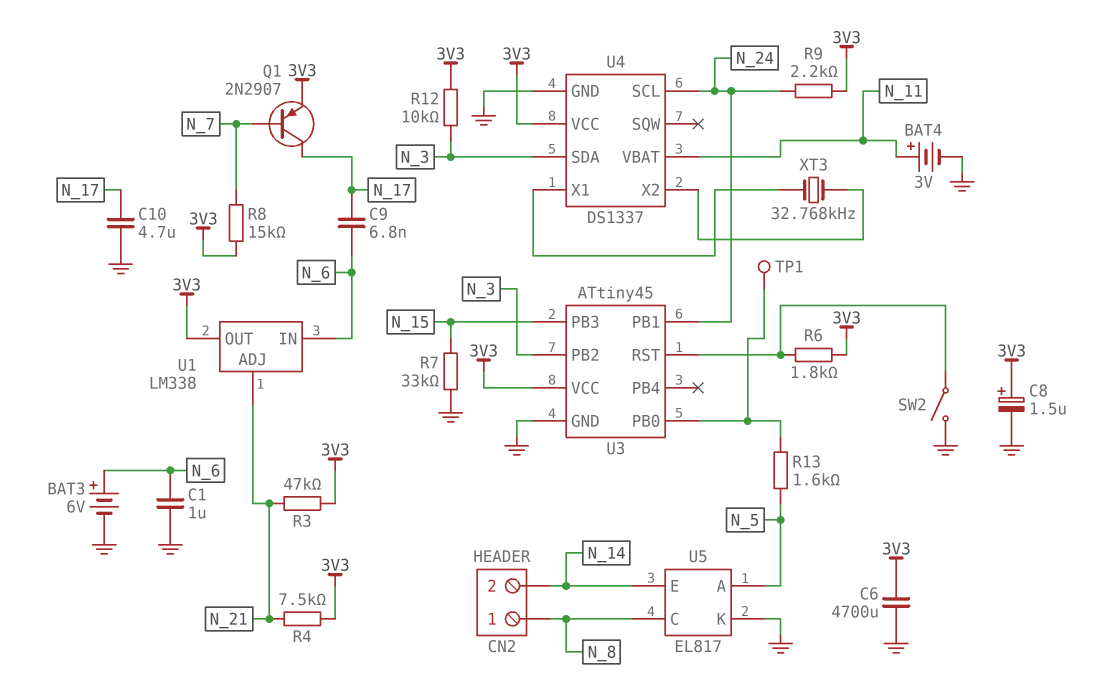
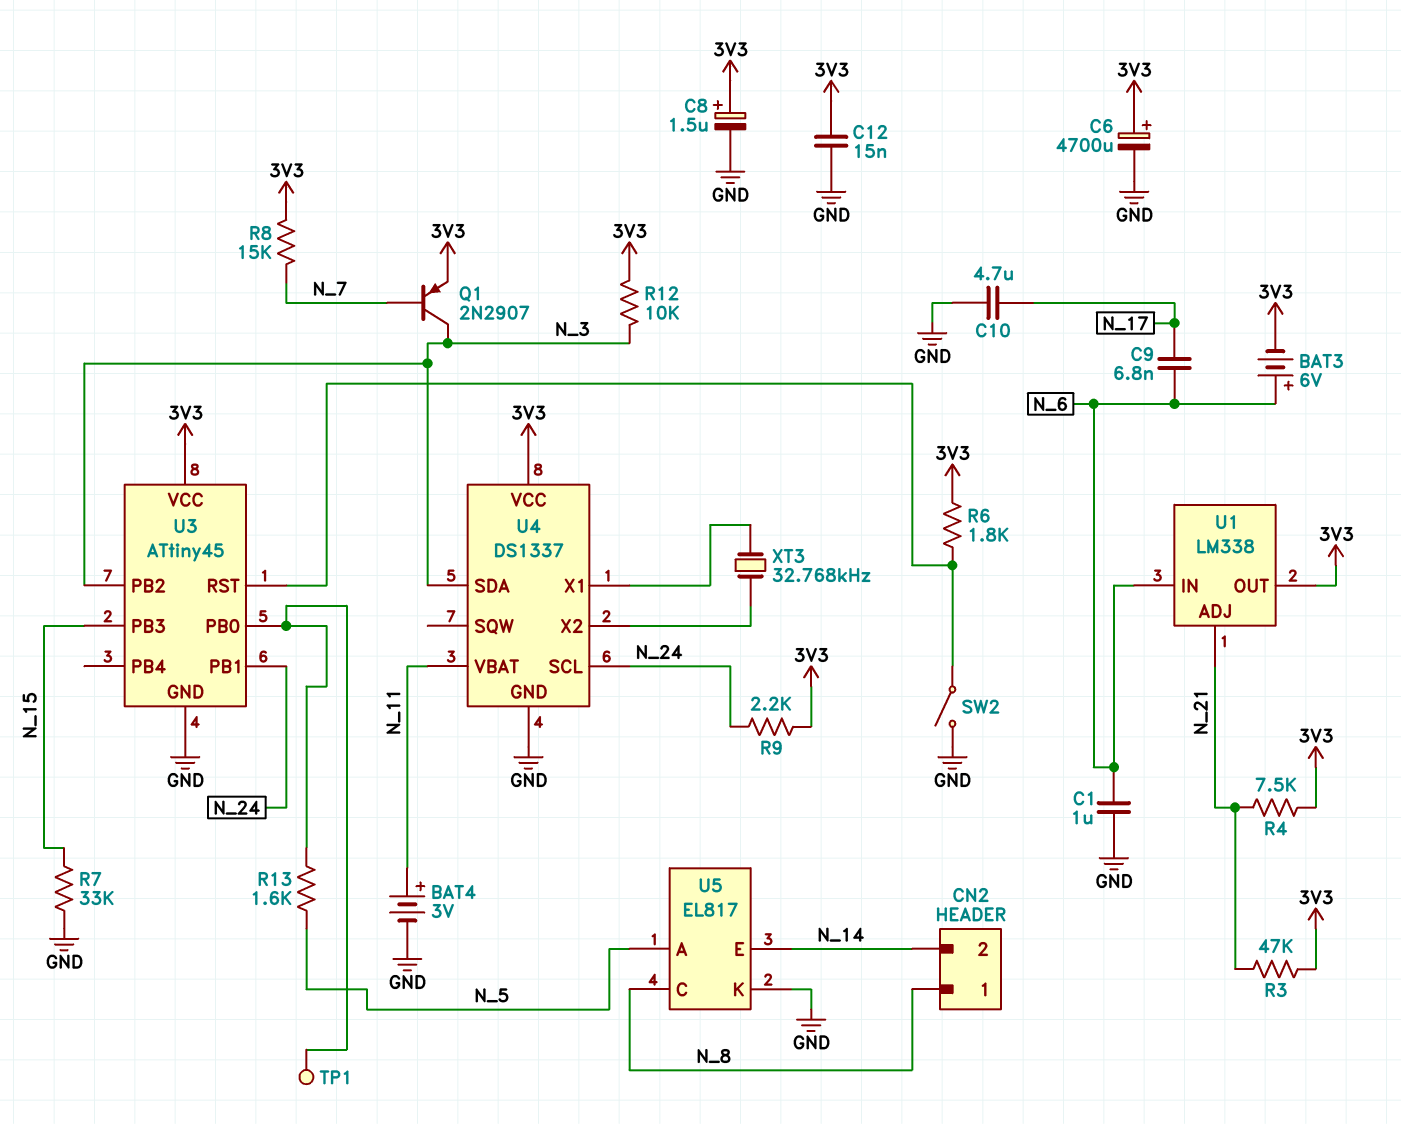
BAT3: 6V (plus N_6, minus GND) -> 6V (plus N_6, minus 3V3)
C6: 4700uF (3V3, GND) -> 4700uF (plus 3V3, minus GND)
C12: none -> 15nF (3V3, GND)
Q1: PNP 2N2907 (B N_7, C N_17, E 3V3) -> PNP 2N2907 (B N_7, C N_3, E 3V3)

